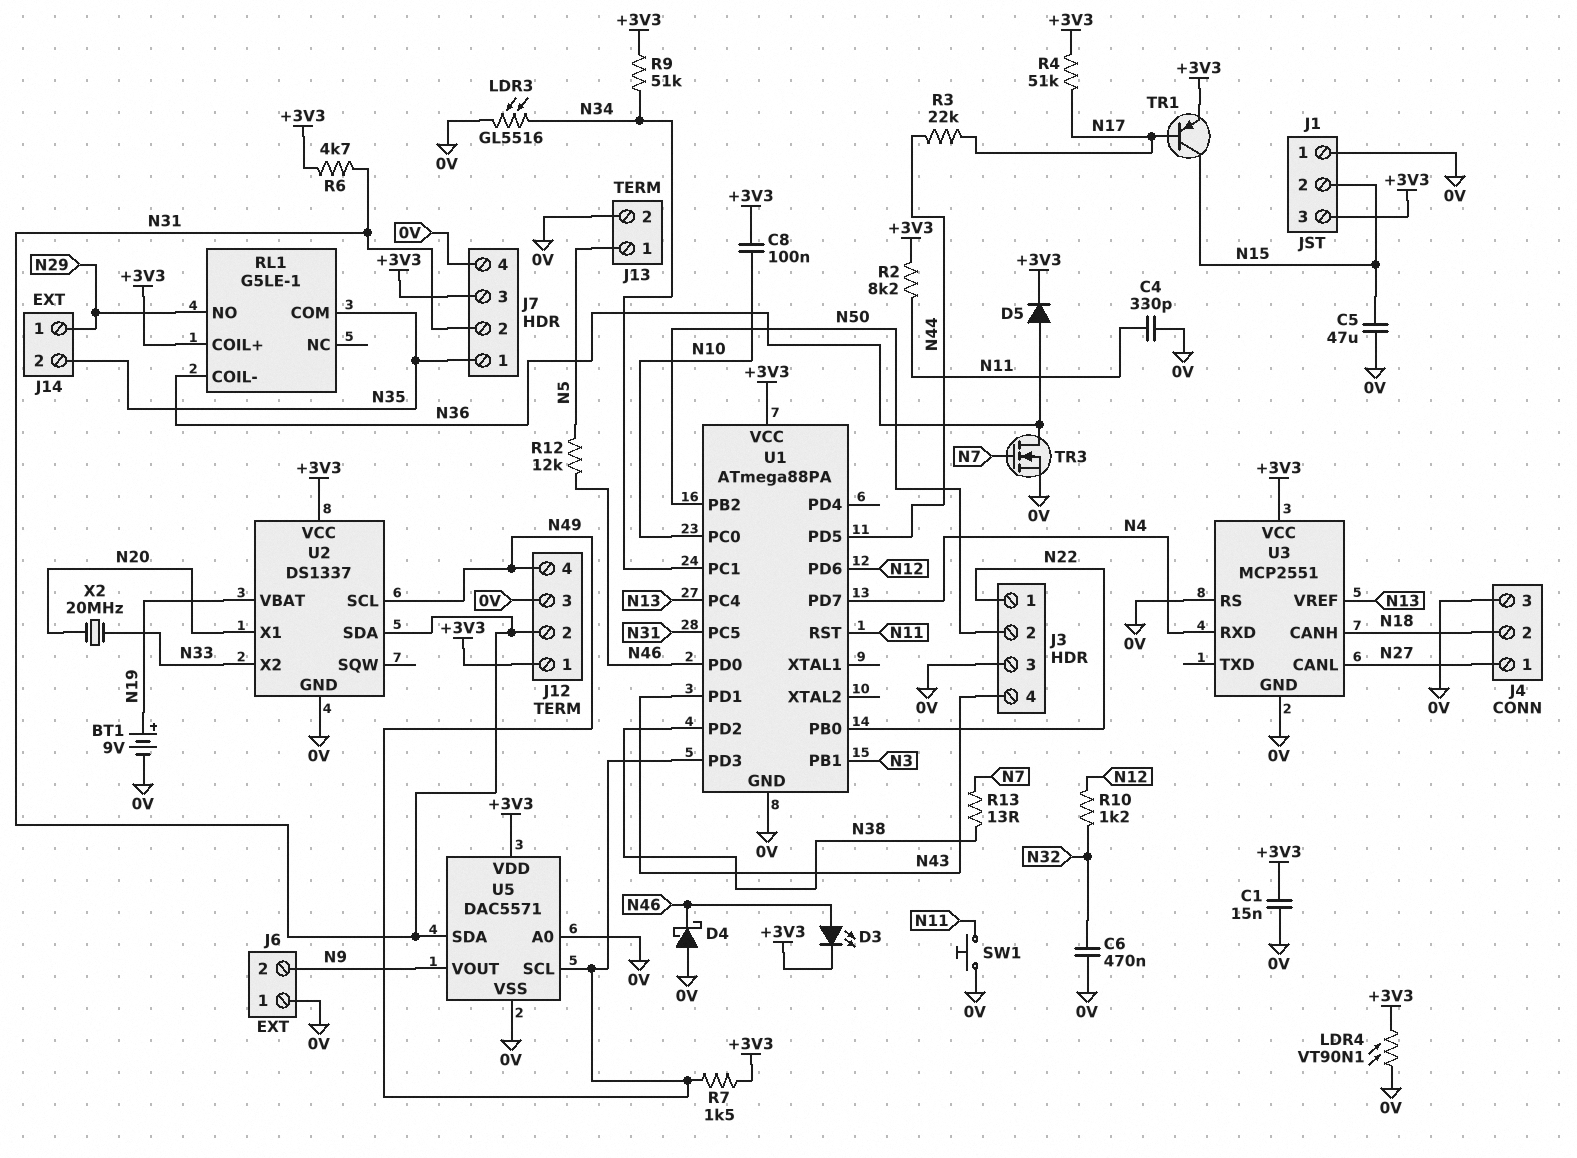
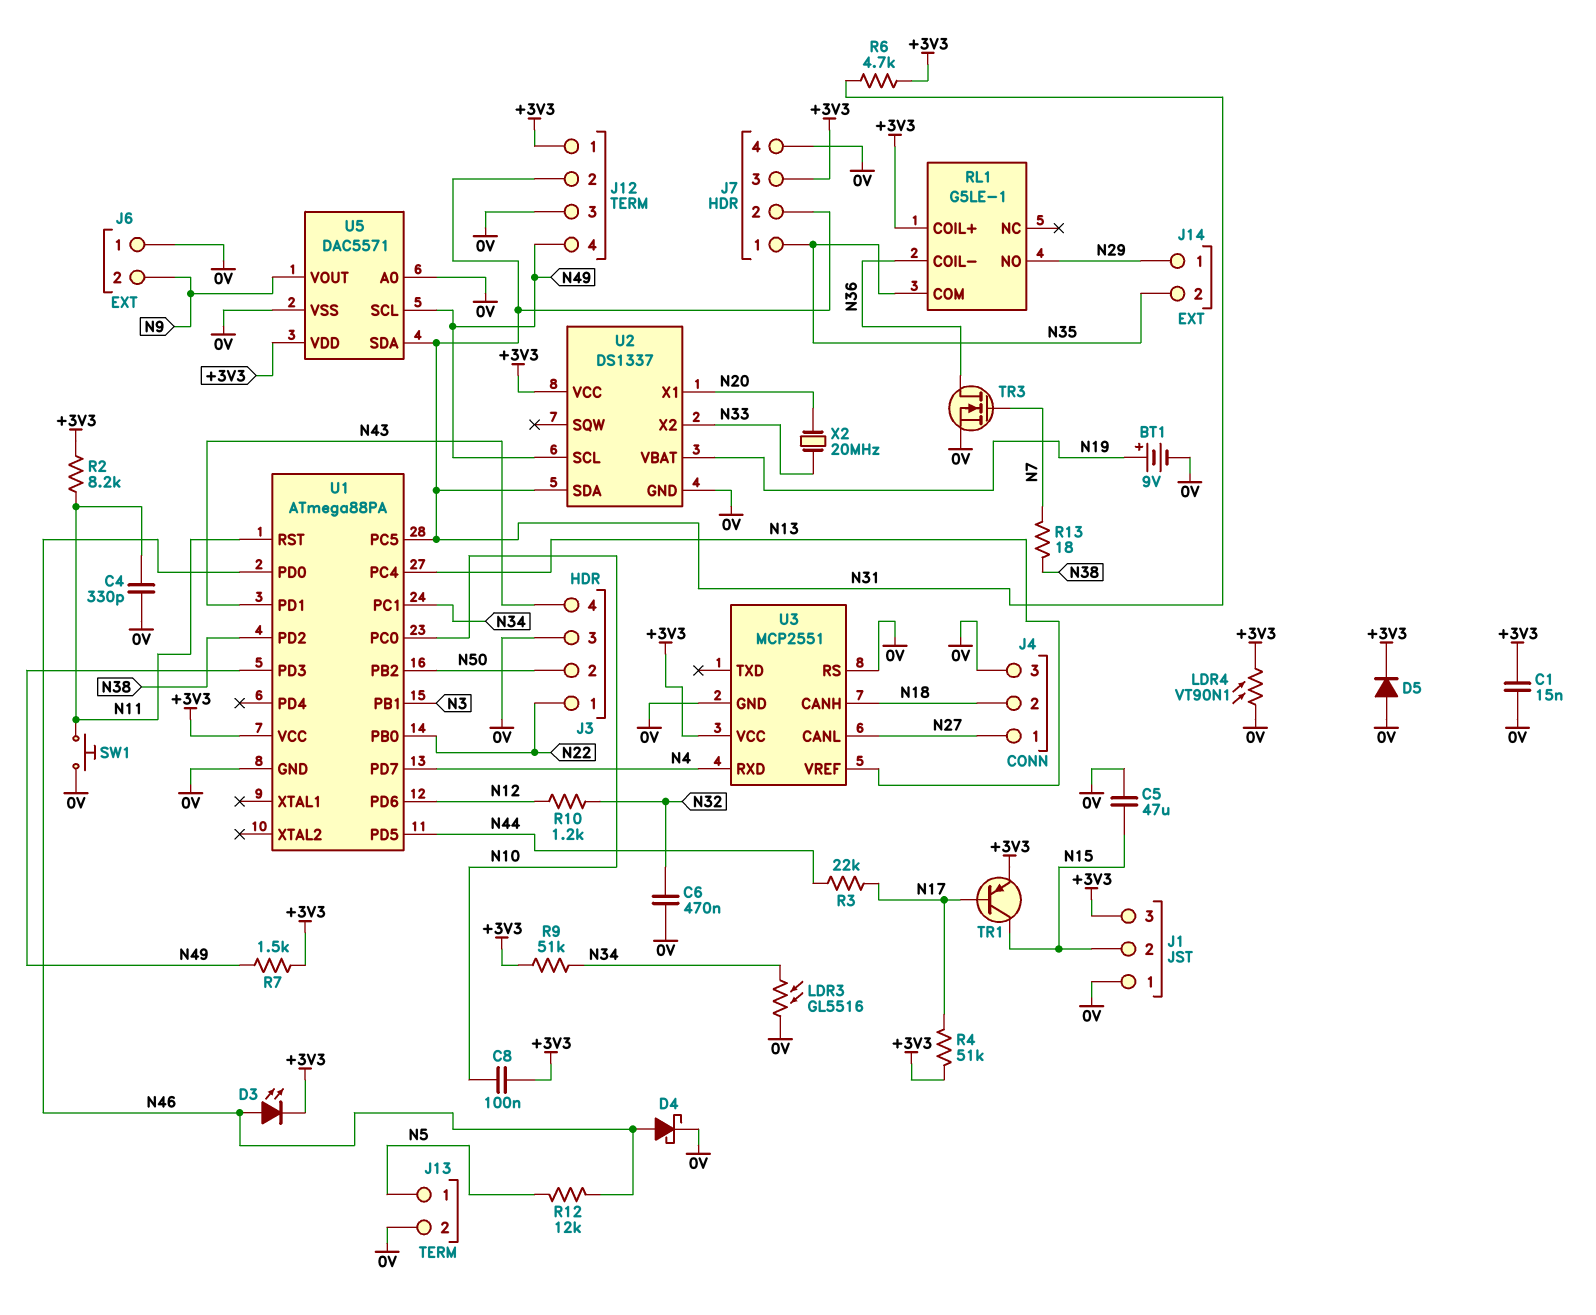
D4: schottky (A 0V, K N46) -> schottky (A N46, K 0V)
D5: diode (A N36, K +3V3) -> diode (A 0V, K +3V3)
R13: 13 (N7, N38) -> 18 (N7, N38)

